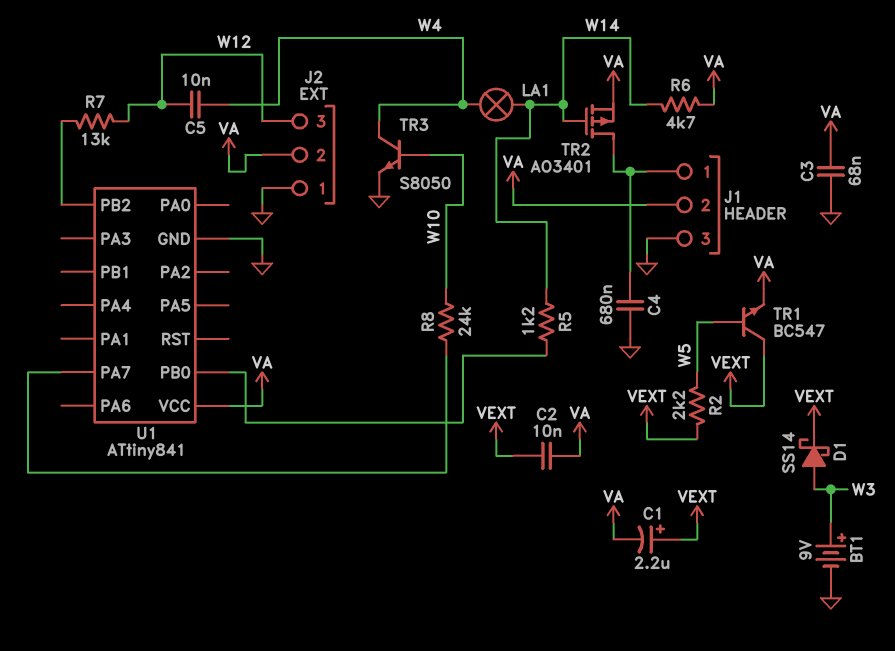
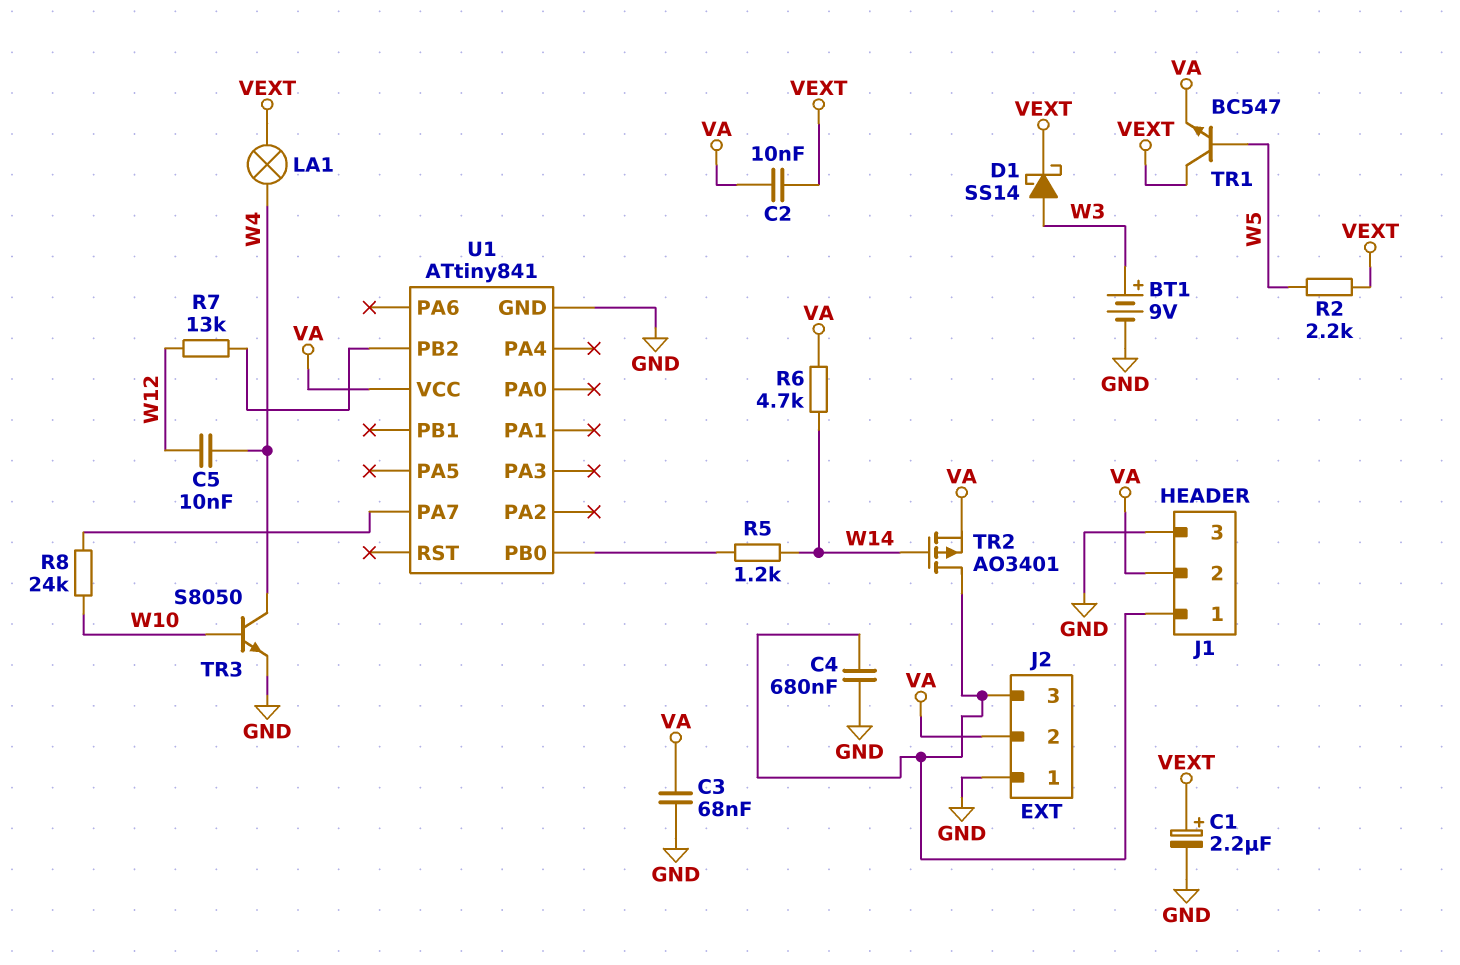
C1: 2.2uF (plus VEXT, minus VA) -> 2.2uF (plus VEXT, minus GND)
J2 pin 3: W12 -> J1/1
LA1: lamp (W4, W14) -> lamp (VEXT, W4)

